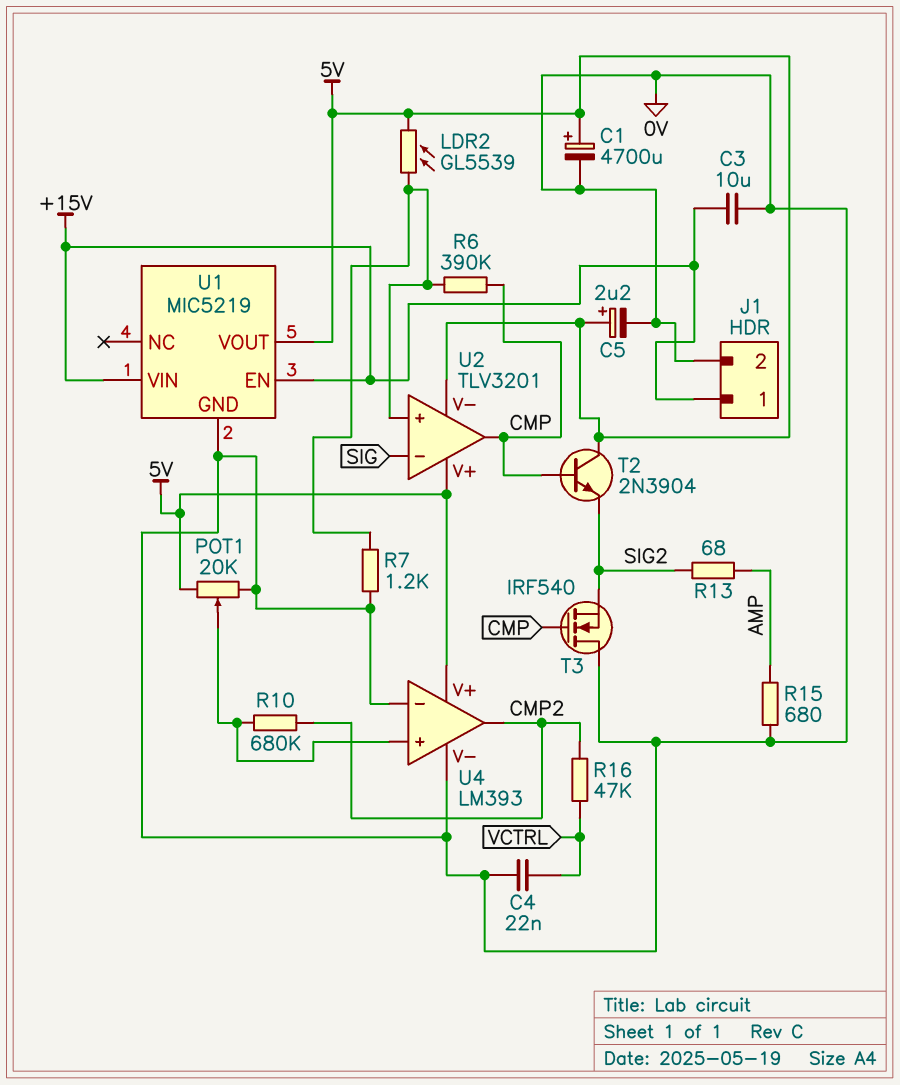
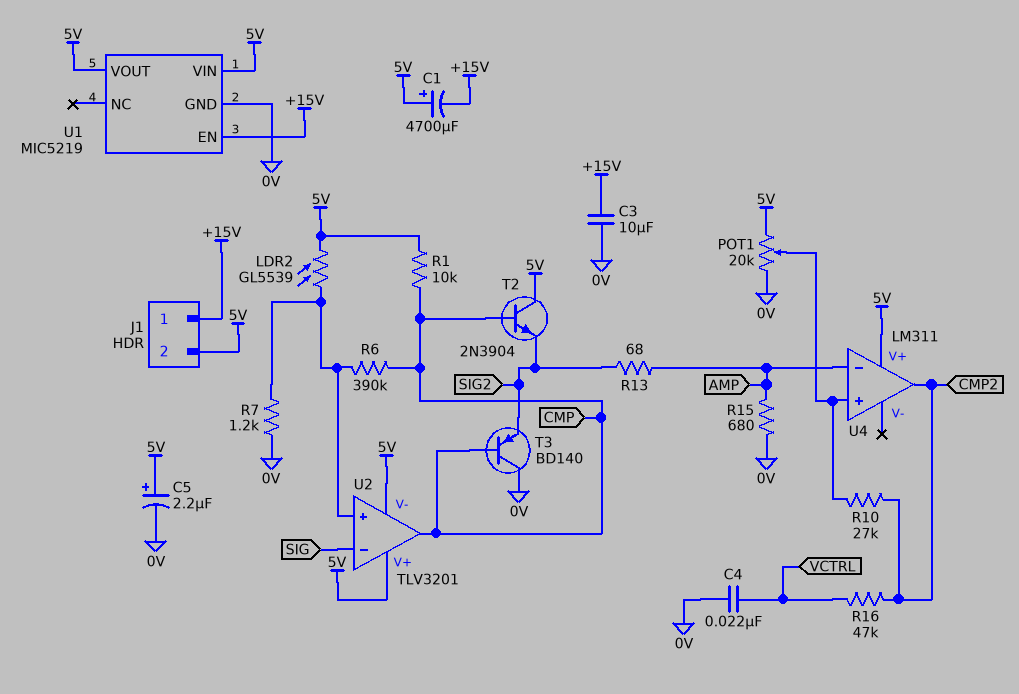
C1: 4700uF (plus 5V, minus 0V) -> 4700uF (plus 5V, minus +15V)
J1 pin 2: 0V -> 5V
R1: none -> 10k (5V, CMP)
R10: 680k (CMP2, U4/in+) -> 27k (CMP2, U4/in+)
T3: NMOS IRF540 (G CMP, D 0V, S SIG2) -> PNP BD140 (B CMP, C 0V, E SIG2)
U1 pin VIN: +15V -> 5V
U4: LM393 -> LM311
U4 pin V-: 0V -> none
U4 pin in-: 0V -> AMP

